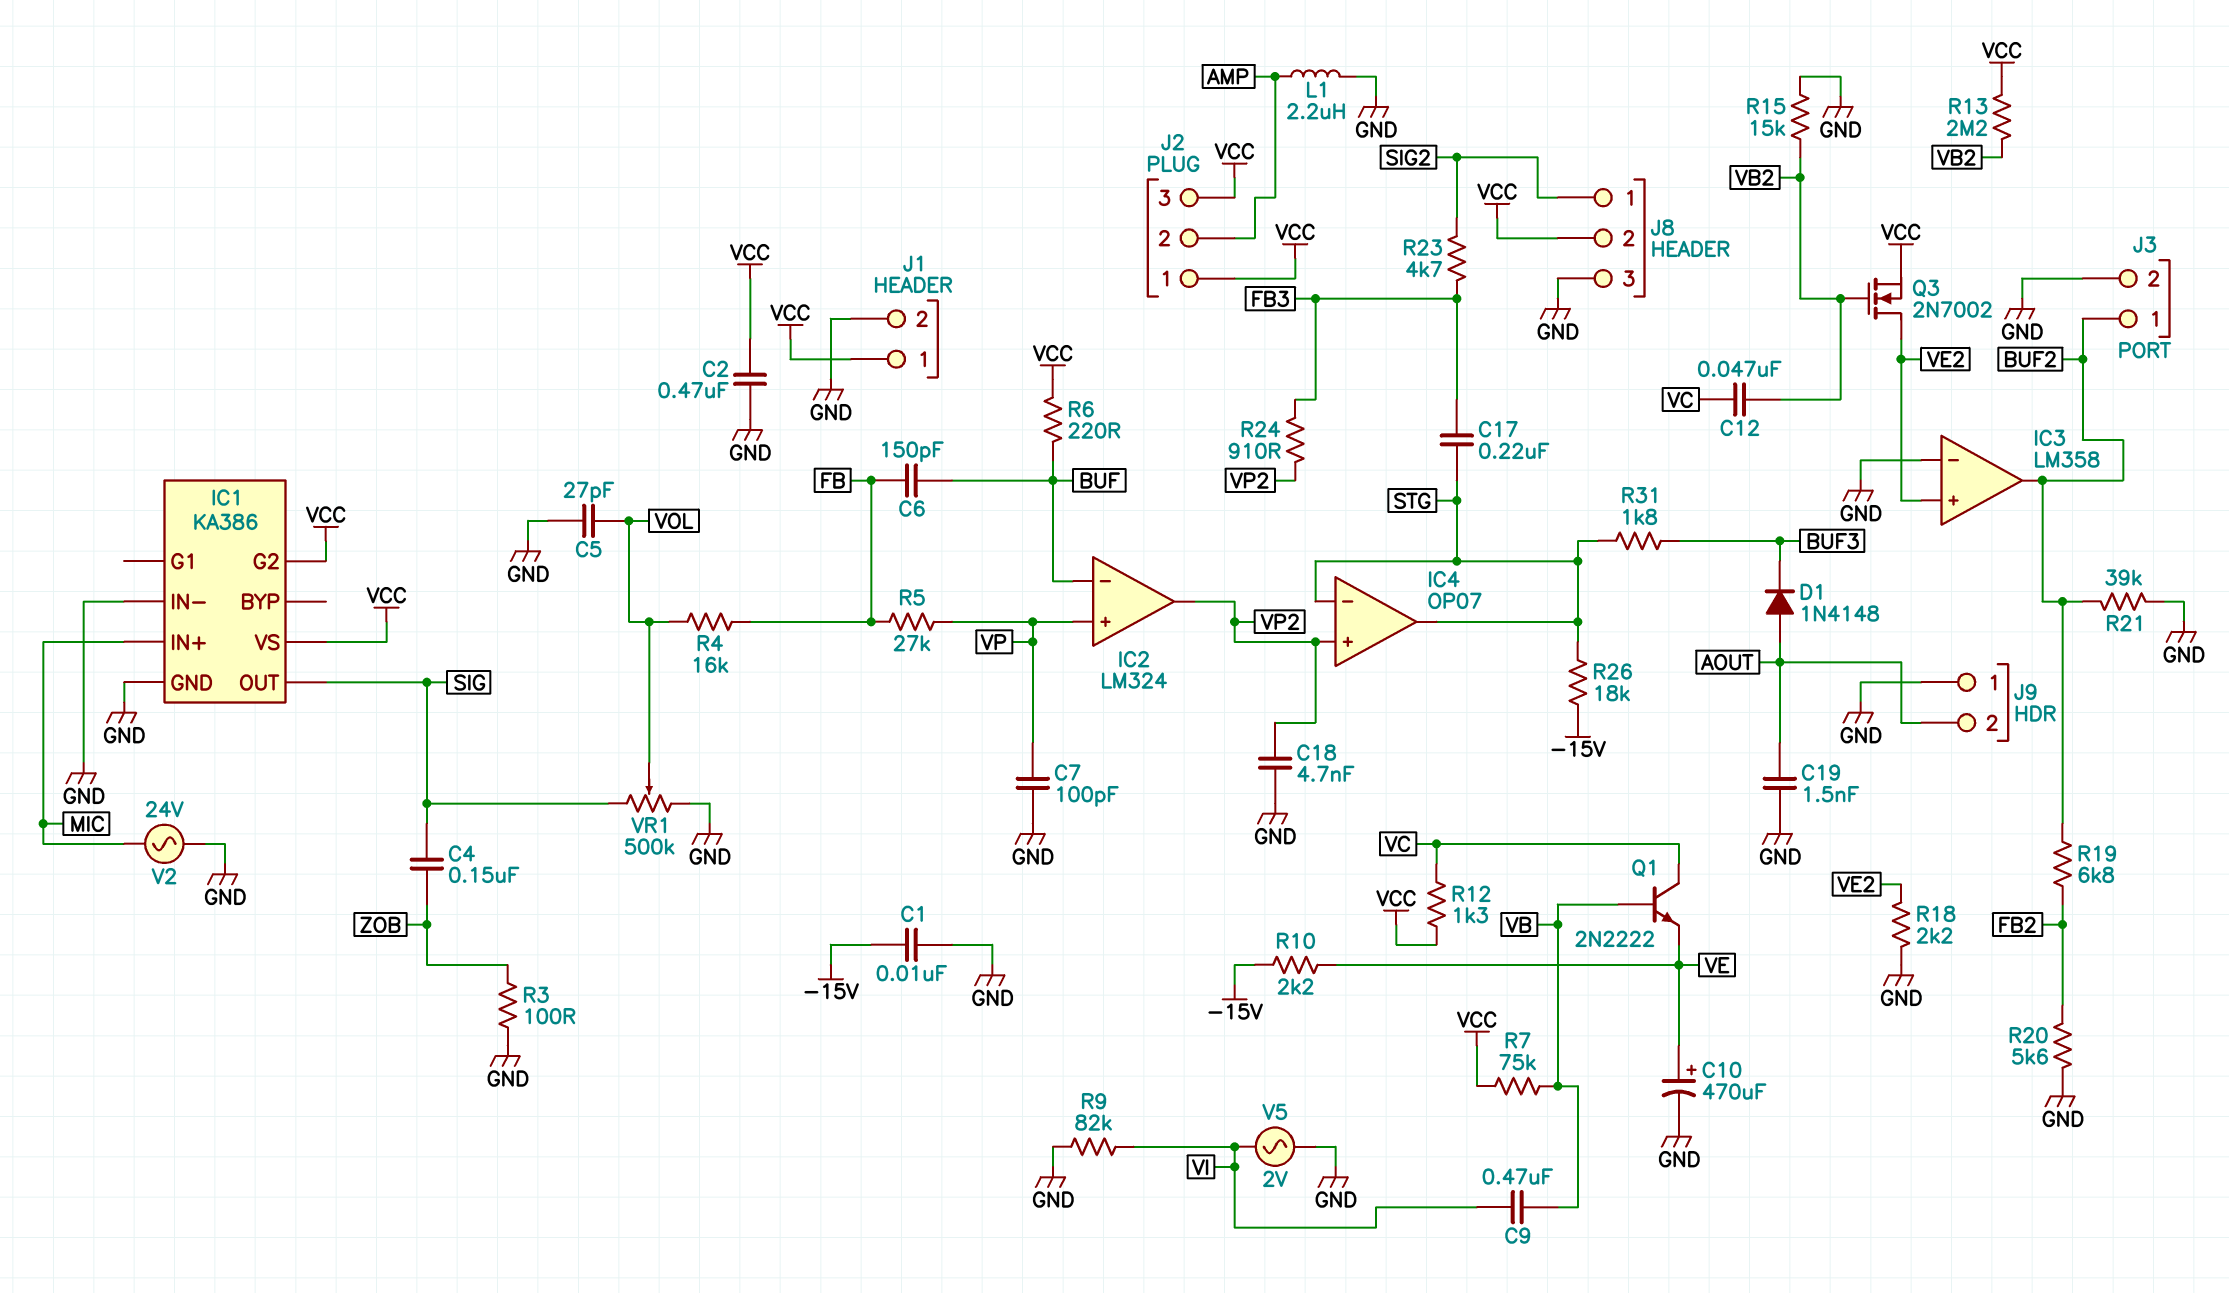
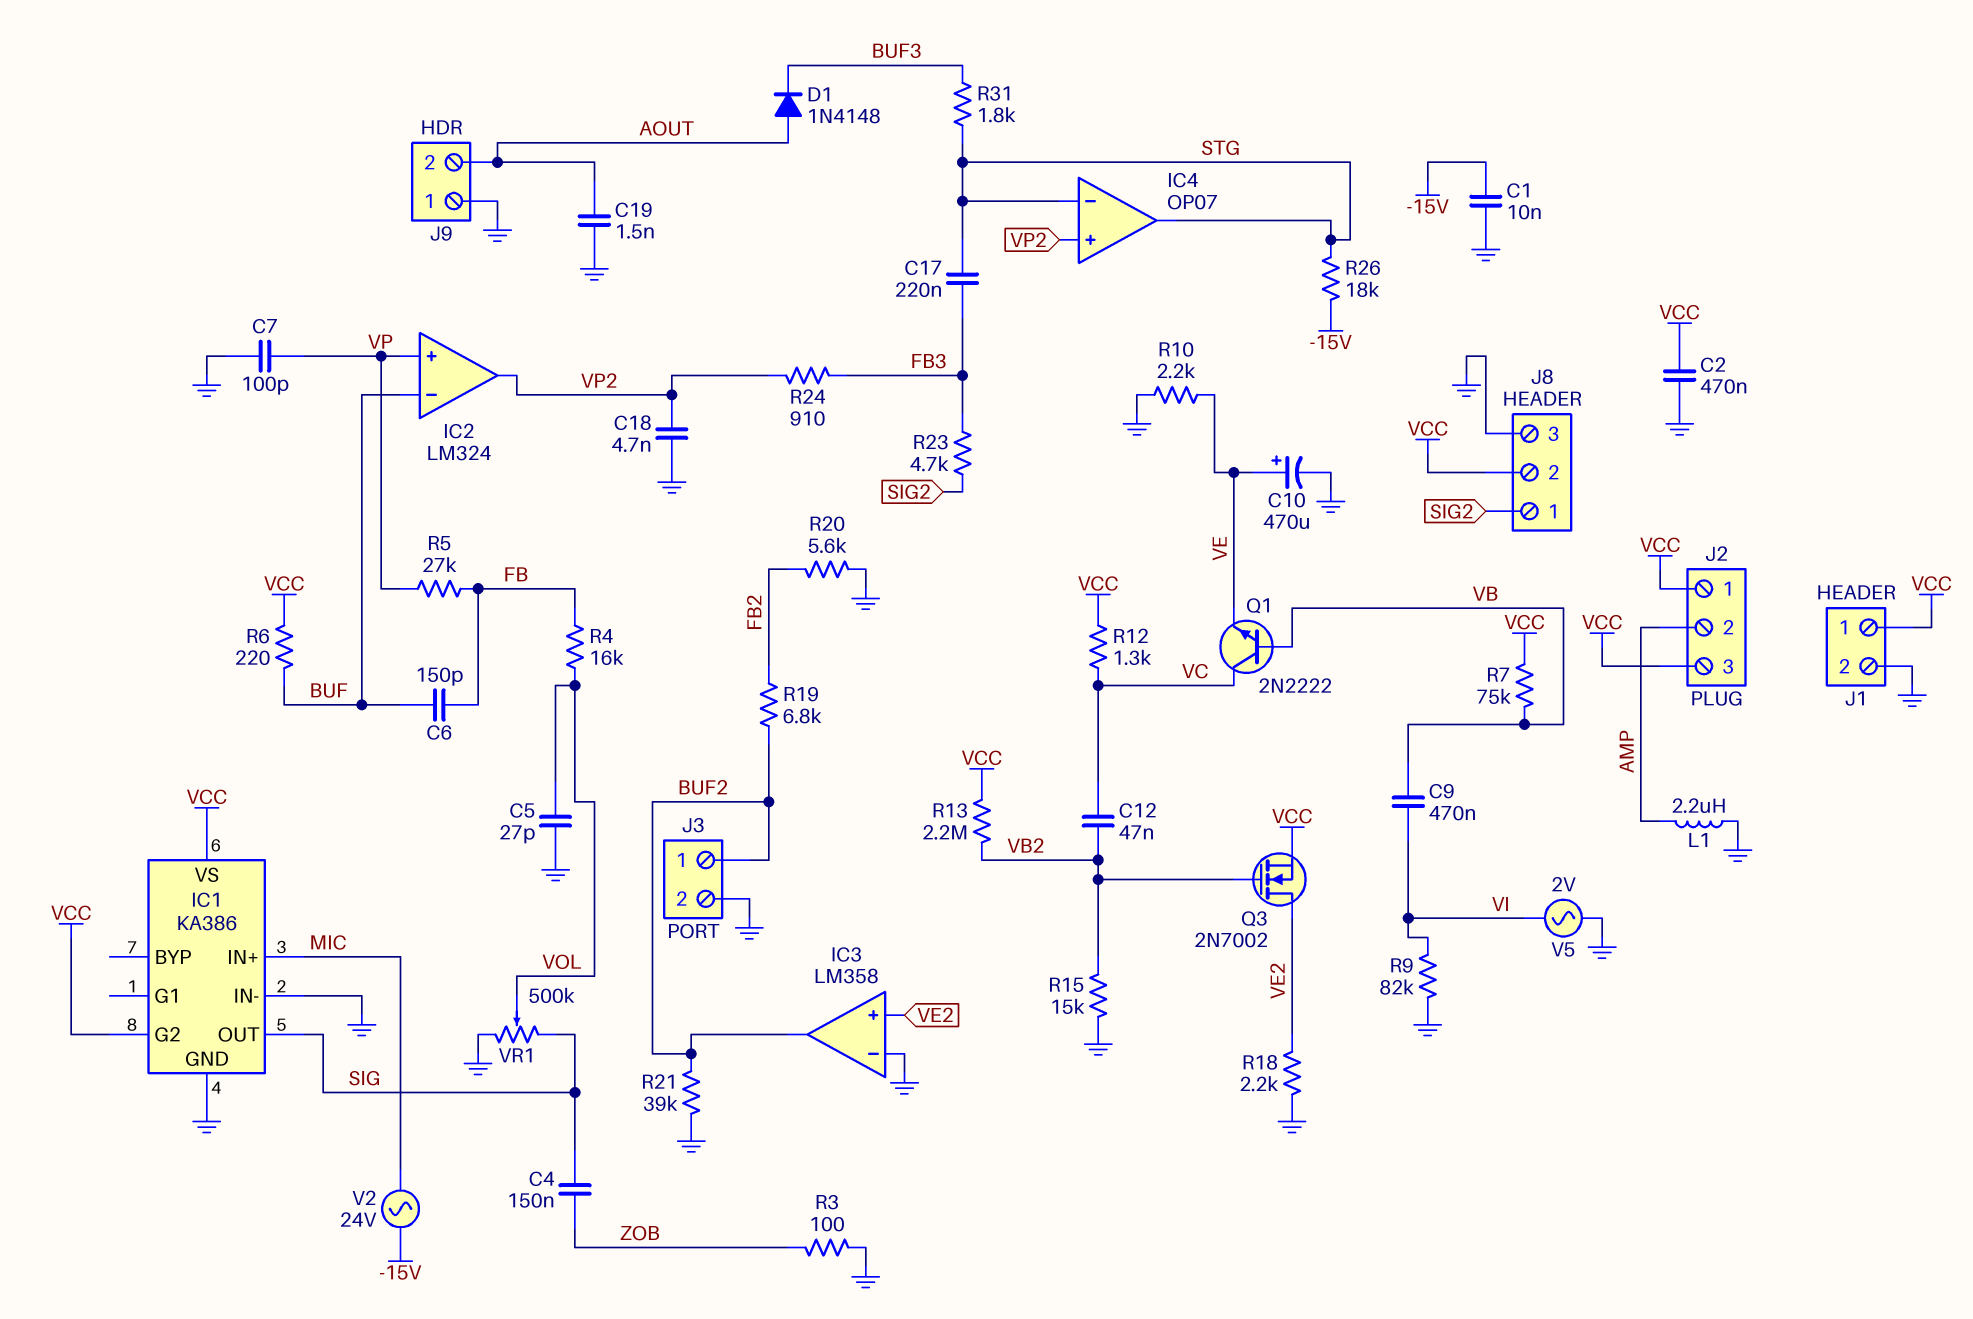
R10: 2.2k (-15V, VE) -> 2.2k (GND, VE)
V2: AC 24V (GND, MIC) -> AC 24V (-15V, MIC)

